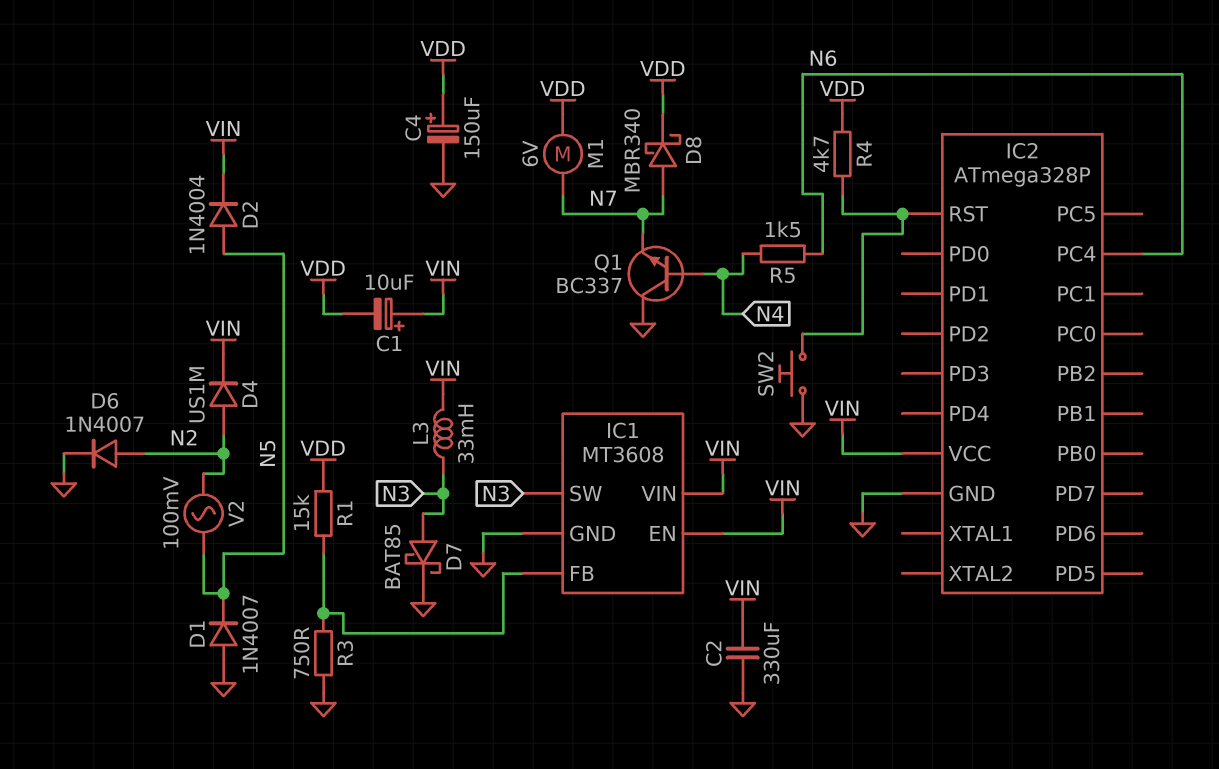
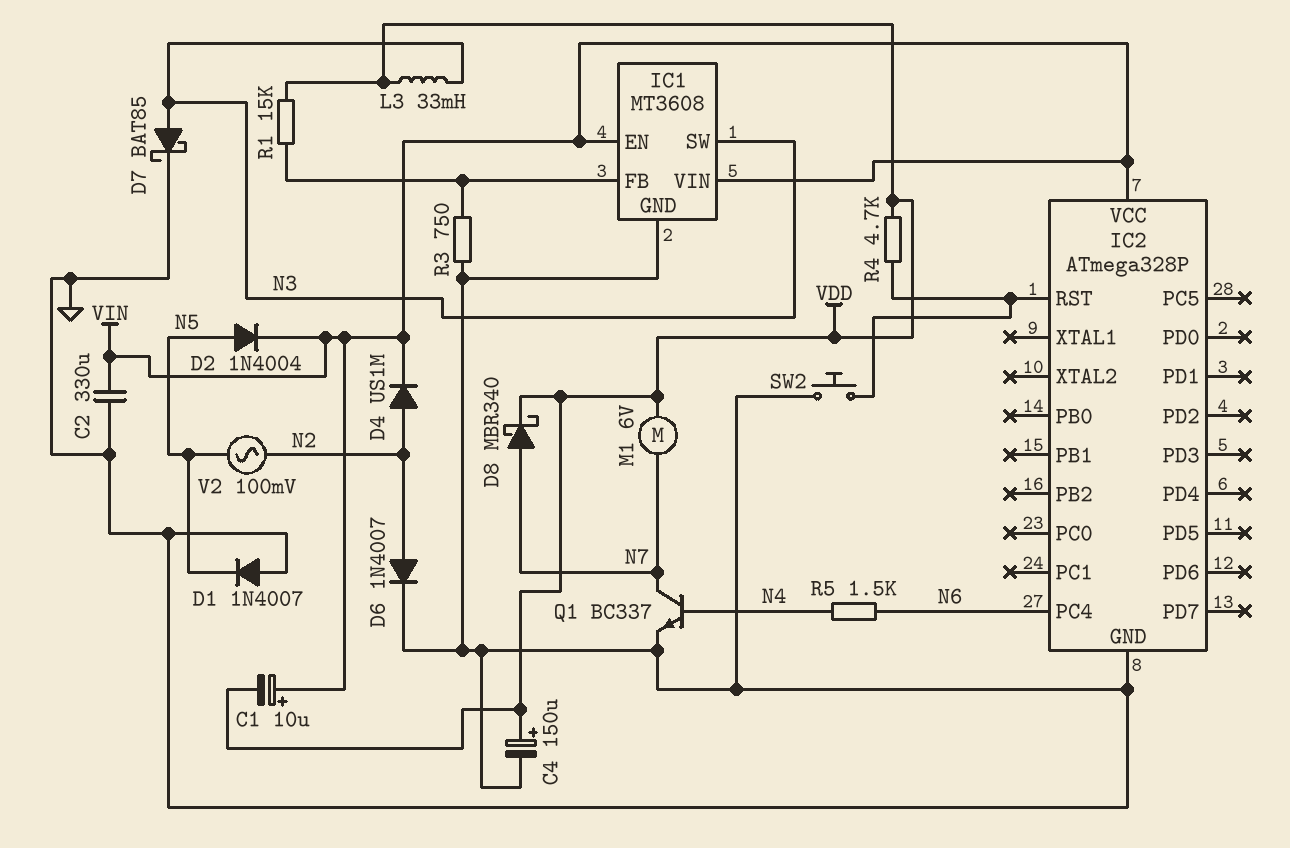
L3: 33mH (N3, VIN) -> 33mH (N3, VDD)
Q1: NPN BC337 (B N4, C GND, E N7) -> NPN BC337 (B N4, C N7, E GND)

